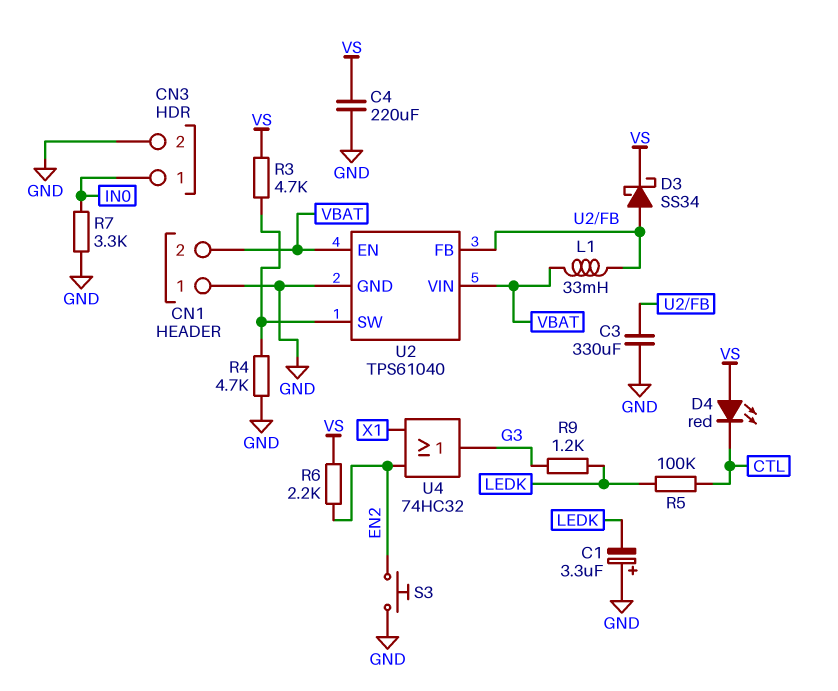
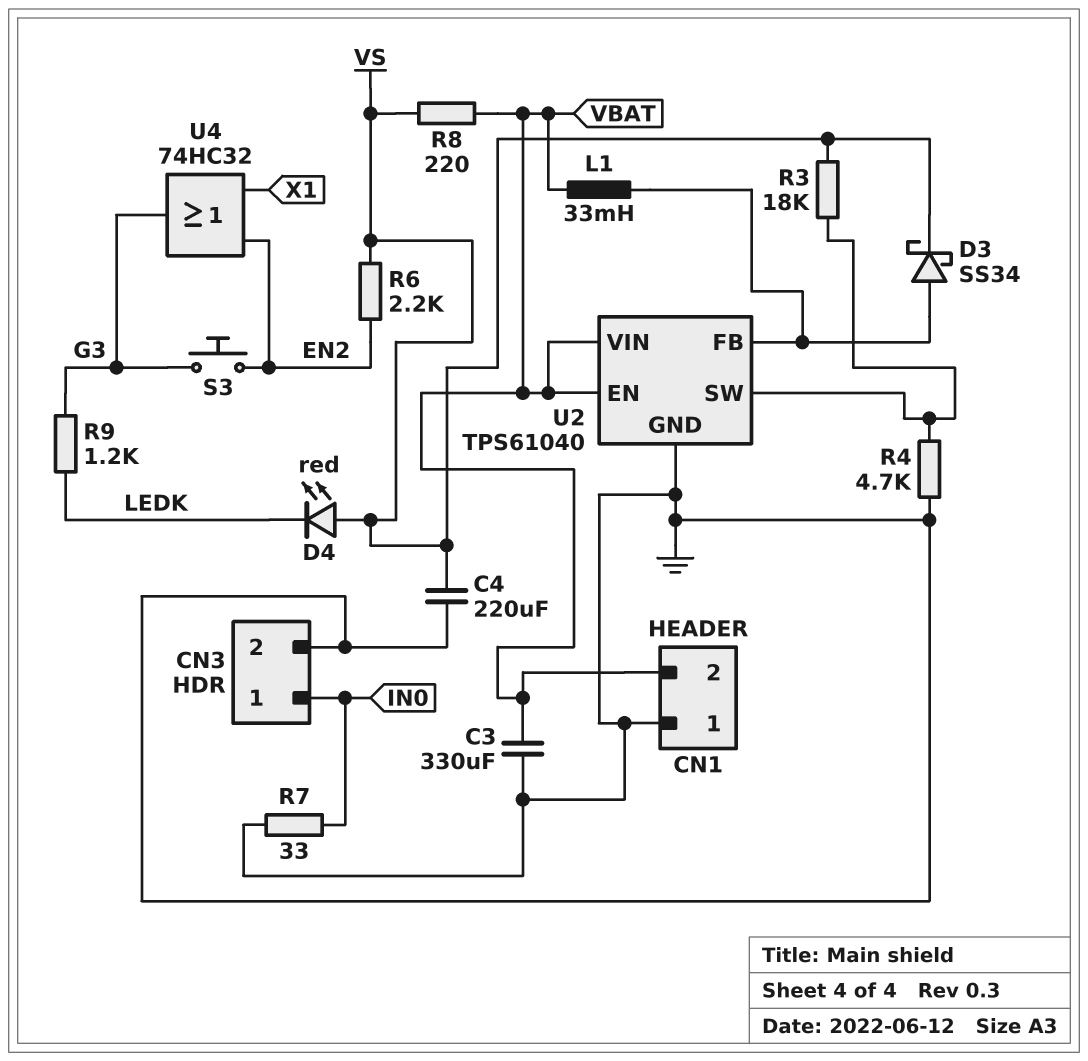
C1: 3.3uF (plus GND, minus LEDK) -> none
C3: 330uF (GND, U2/FB) -> 330uF (GND, VBAT)
D4: LED red (A VS, K CTL) -> LED red (A VS, K LEDK)
R3: 4.7k (U2/SW, VS) -> 18k (U2/SW, VS)
R5: 100k (CTL, LEDK) -> none
R7: 3.3k (GND, IN0) -> 33 (GND, IN0)
R8: none -> 220 (VBAT, VS)
S3: button (EN2, GND) -> button (EN2, G3)

